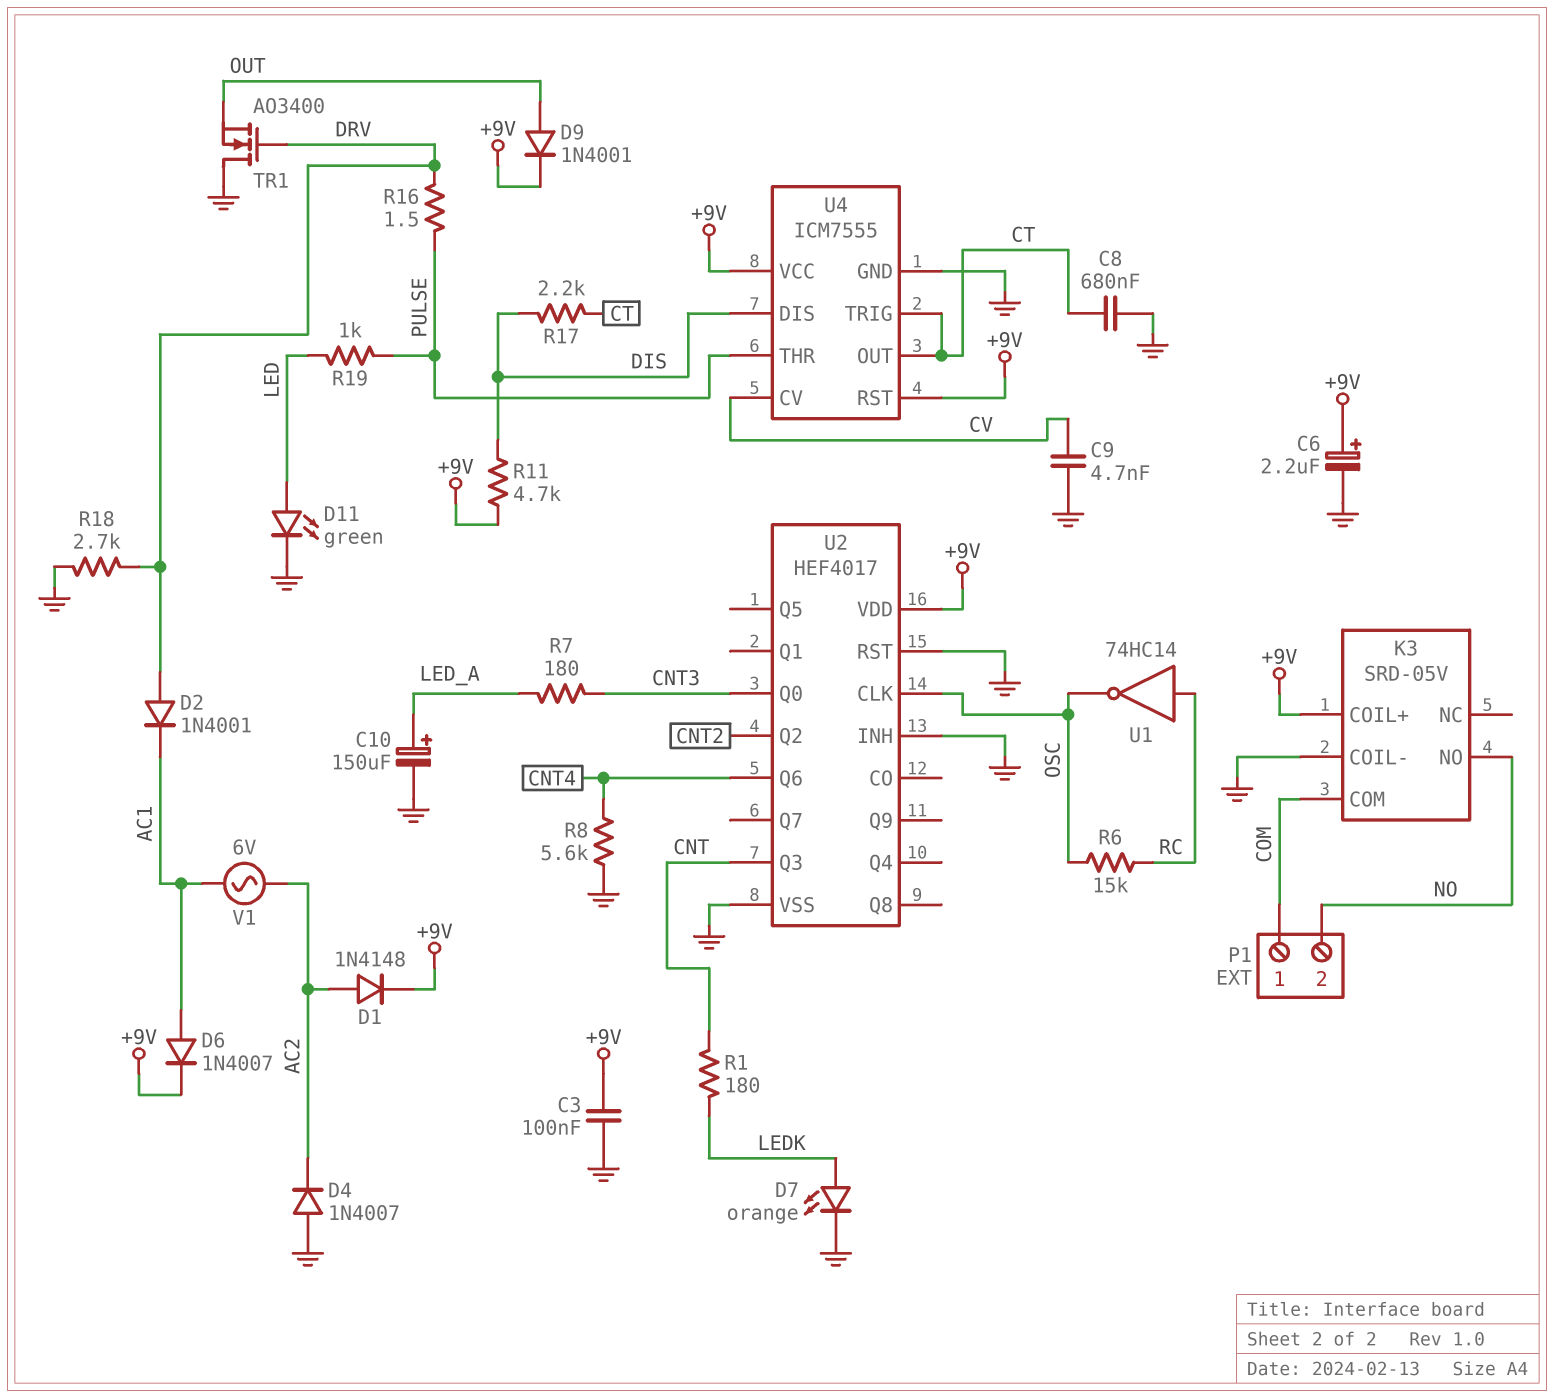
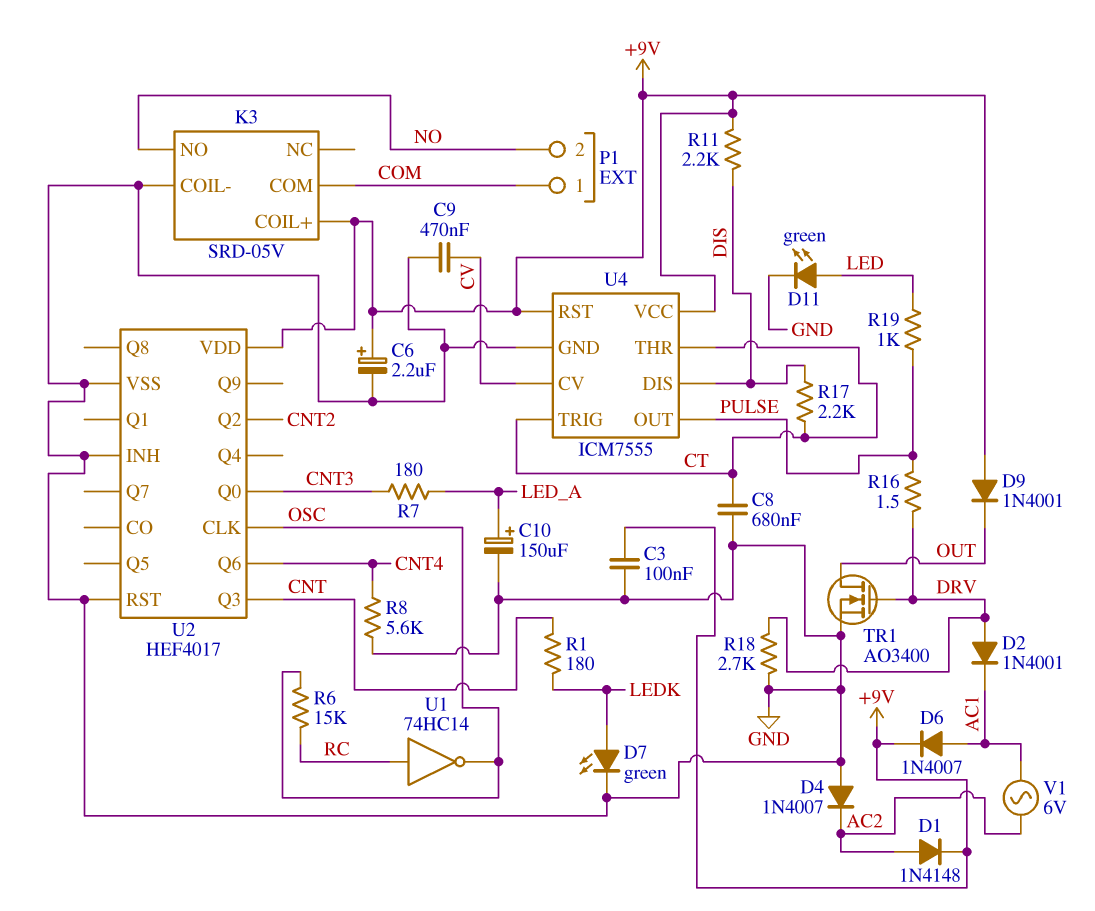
C9: 4.7nF (CV, GND) -> 470nF (CV, GND)
D7: LED orange (A LEDK, K GND) -> LED green (A LEDK, K GND)
D9: diode 1N4001 (A OUT, K +9V) -> diode 1N4001 (A +9V, K OUT)
R11: 4.7k (+9V, DIS) -> 2.2k (+9V, DIS)
TR1: NMOS AO3400 (G DRV, D GND, S OUT) -> NMOS AO3400 (G DRV, D OUT, S GND)
U4 pin OUT: CT -> PULSE
U4 pin THR: PULSE -> CT

